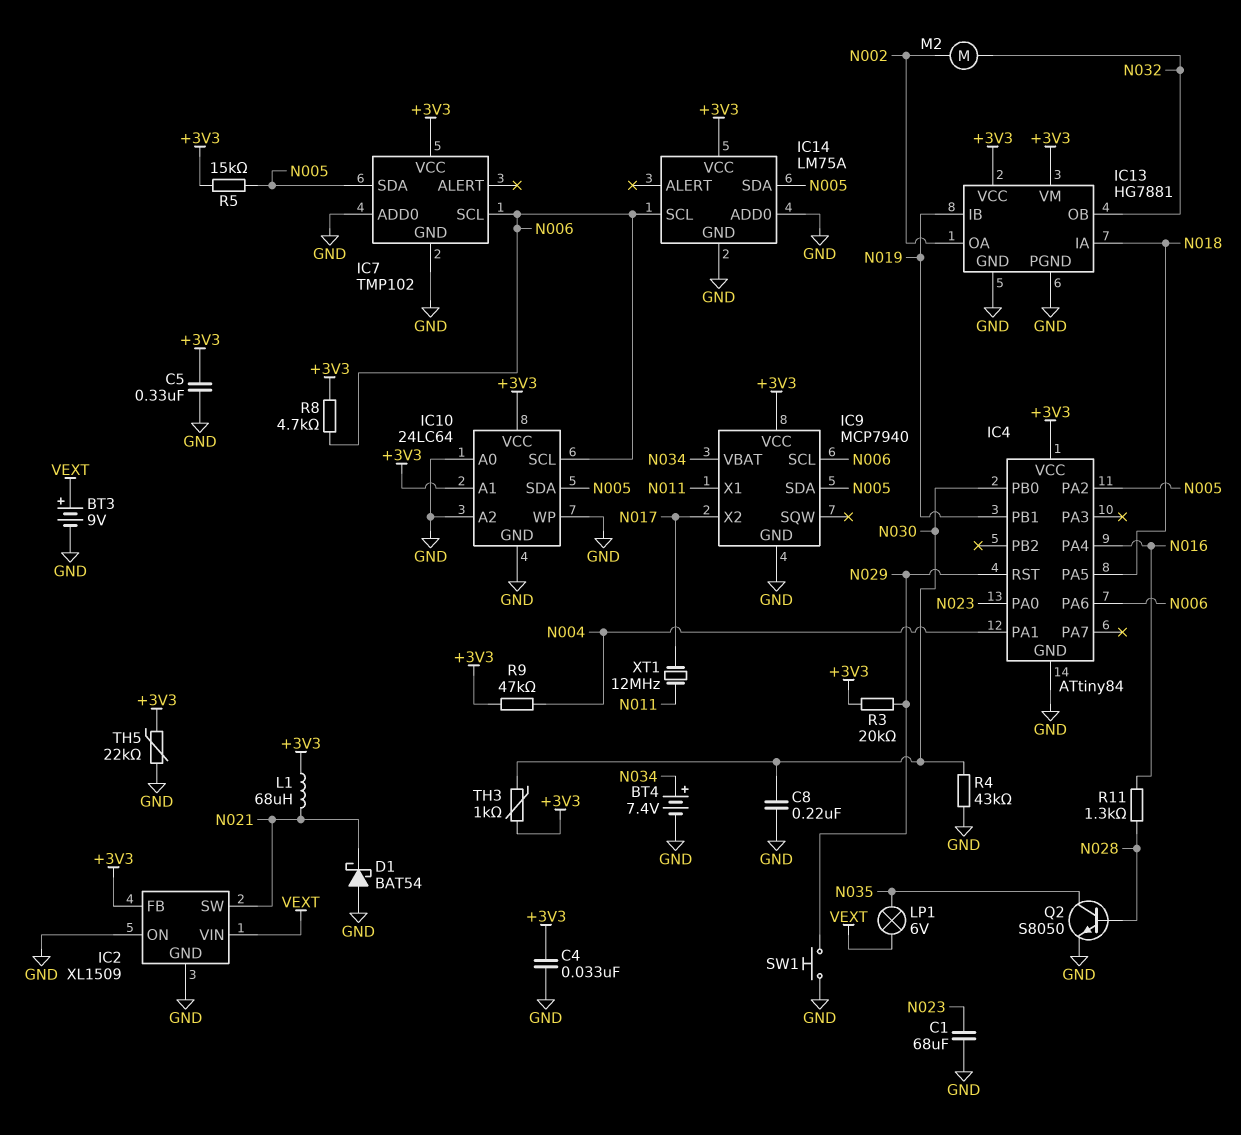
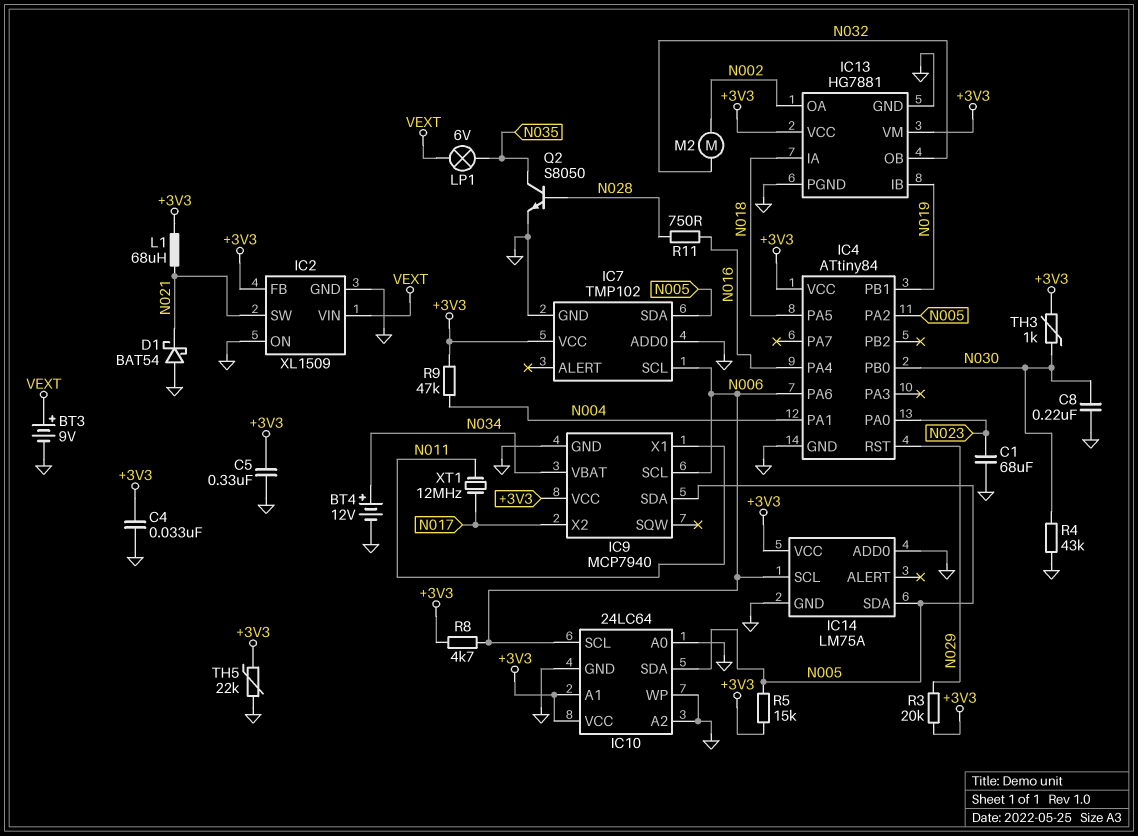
BT4: 7.4V (plus N034, minus GND) -> 12V (plus N034, minus GND)
R11: 1.3k (N016, N028) -> 750 (N016, N028)
SW1: button (GND, N029) -> none

